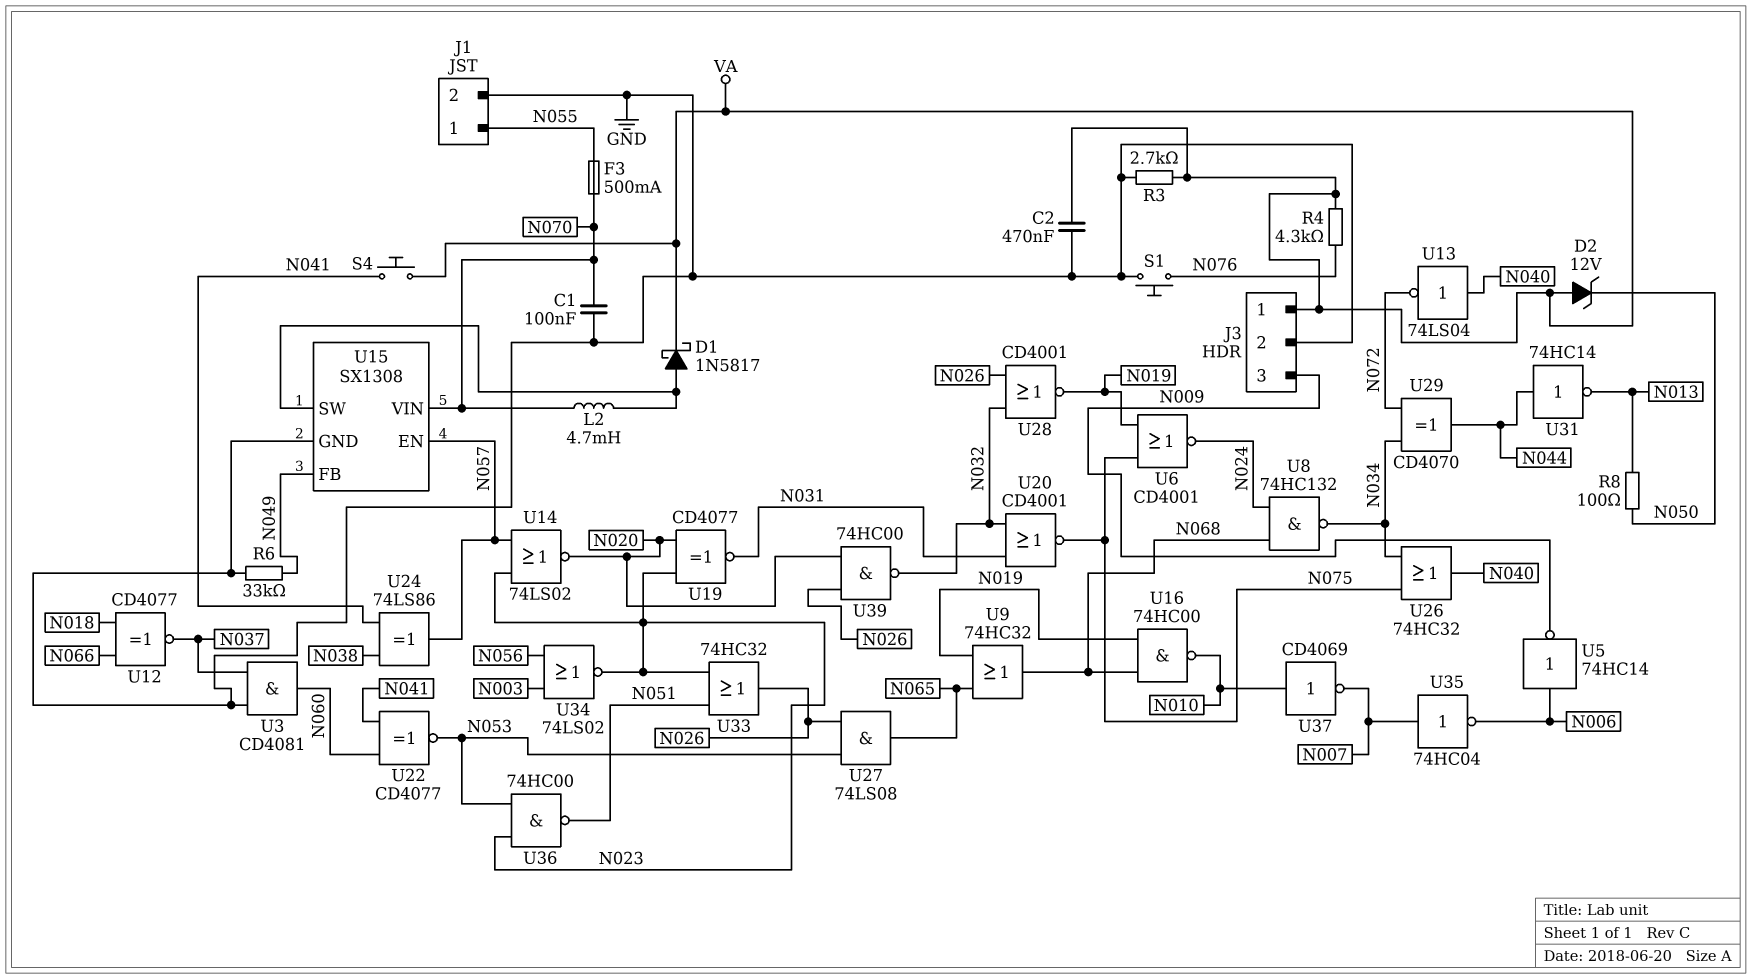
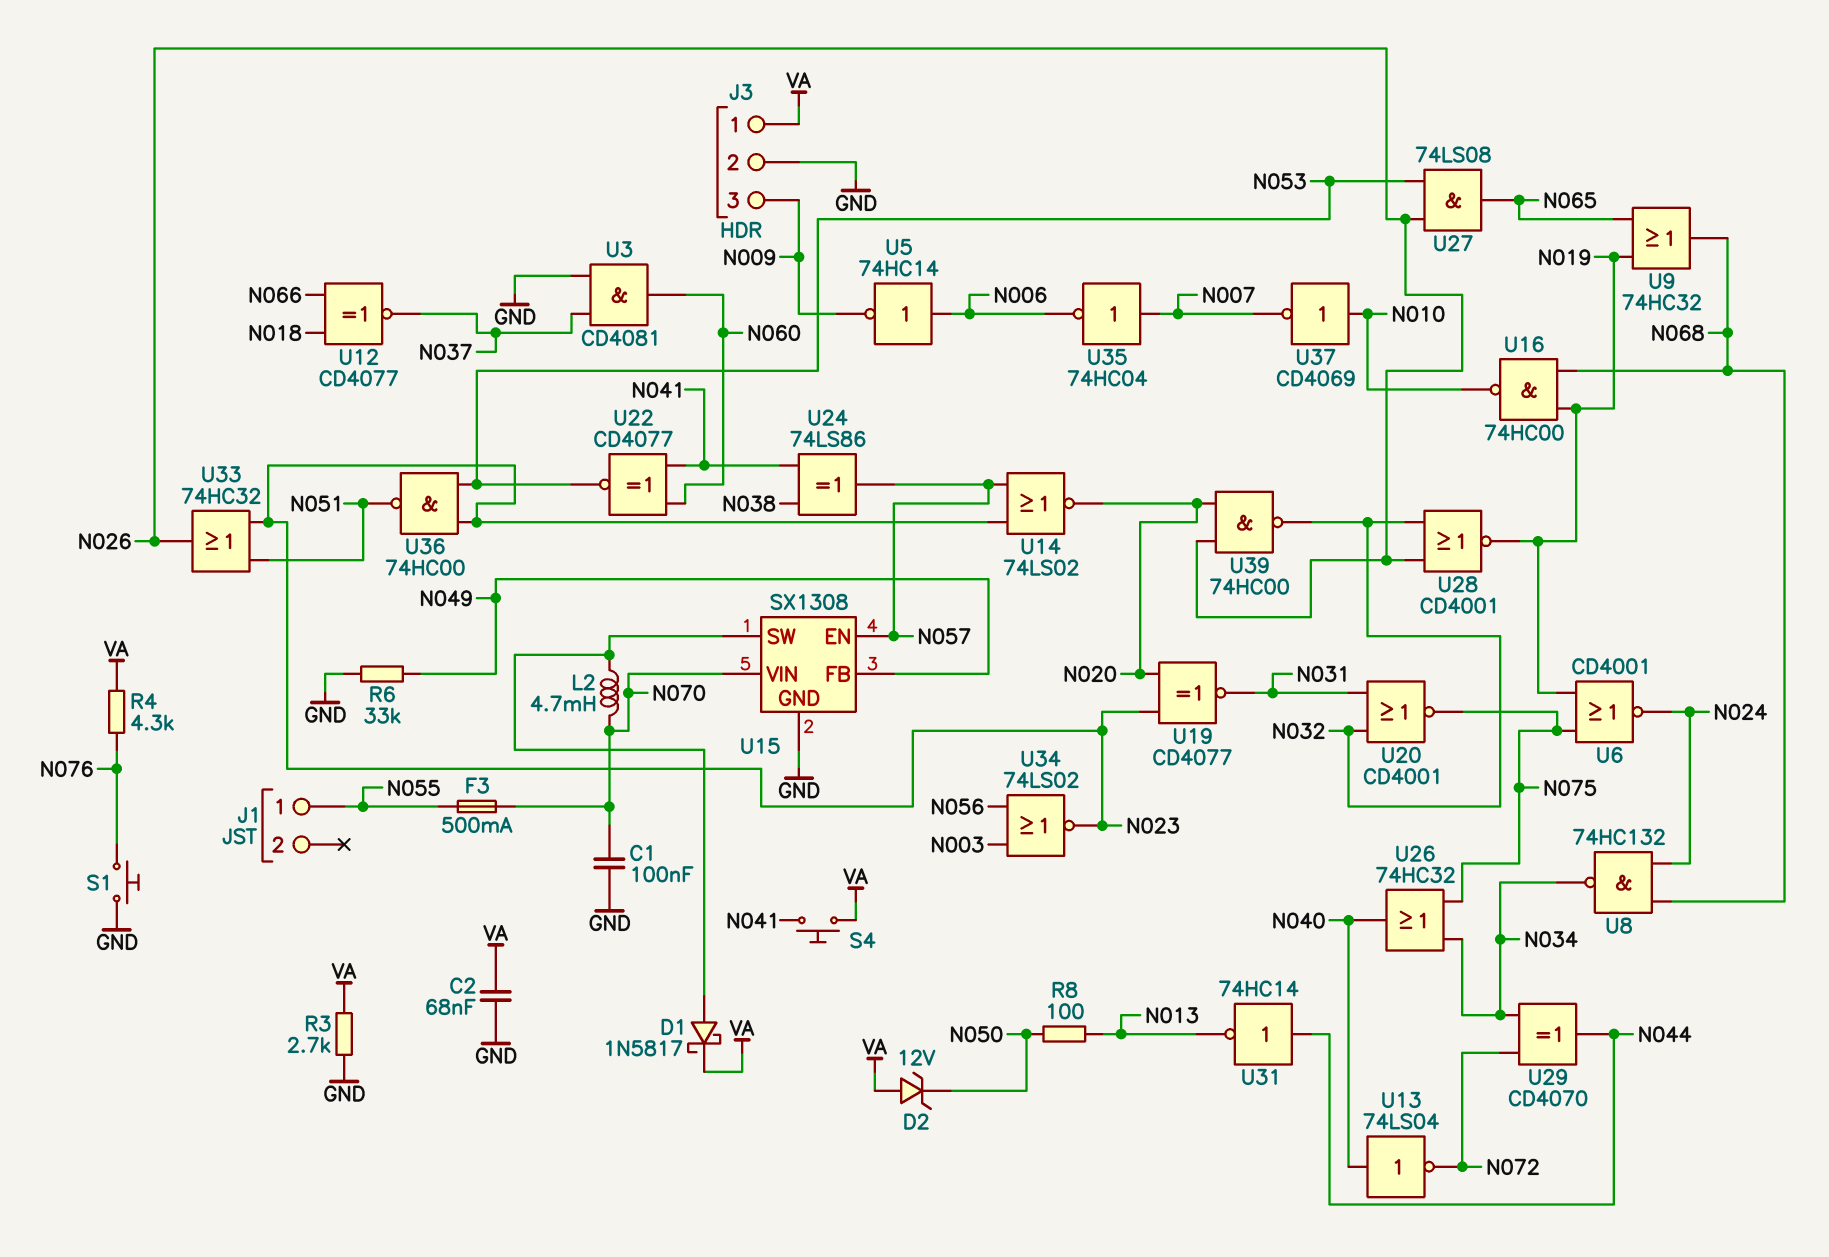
C2: 470nF (GND, VA) -> 68nF (GND, VA)
J1 pin 2: GND -> none

